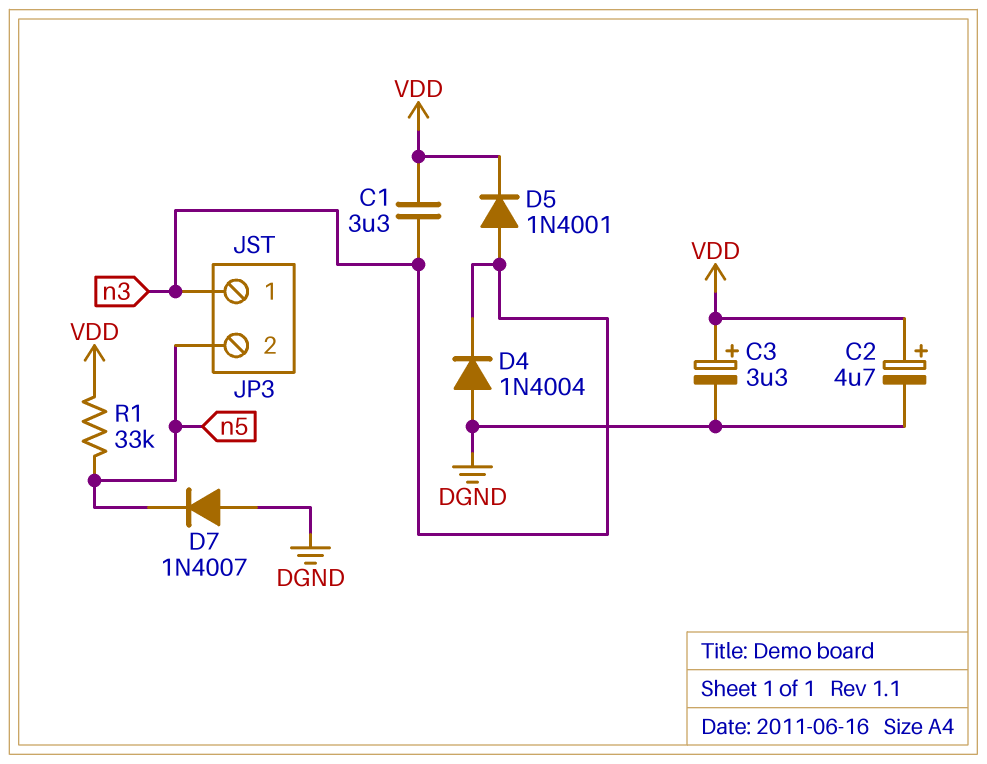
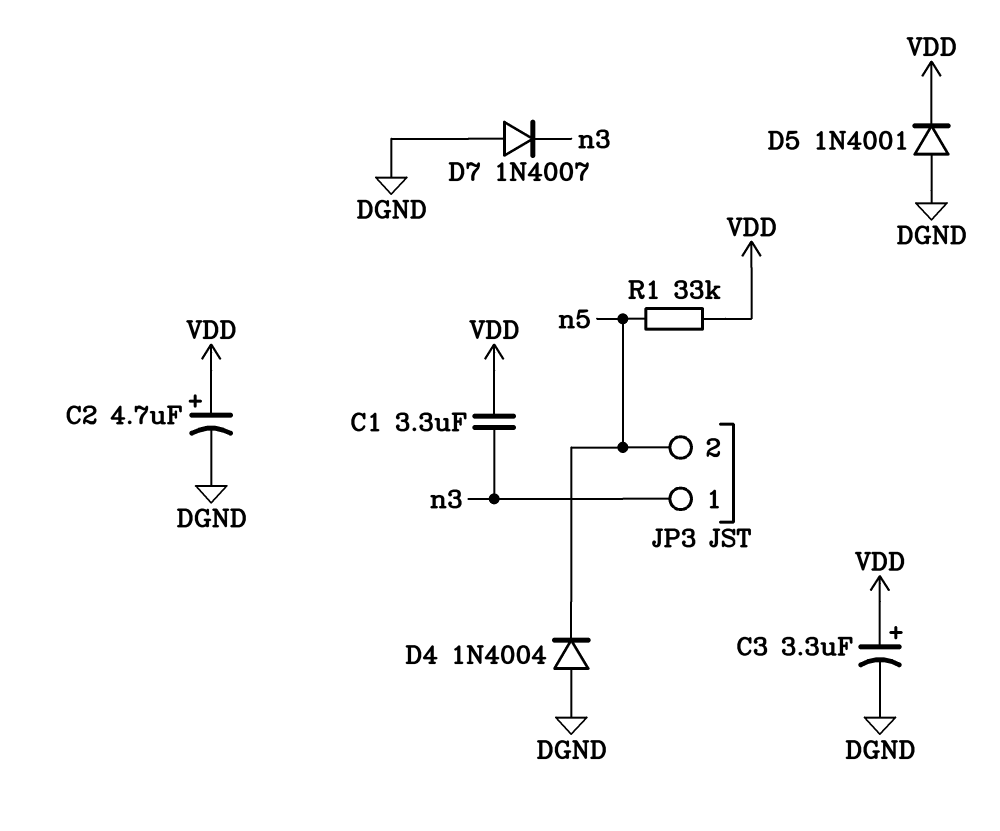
D4: diode 1N4004 (A DGND, K n3) -> diode 1N4004 (A DGND, K n5)
D5: diode 1N4001 (A n3, K VDD) -> diode 1N4001 (A DGND, K VDD)
D7: diode 1N4007 (A DGND, K n5) -> diode 1N4007 (A DGND, K n3)

